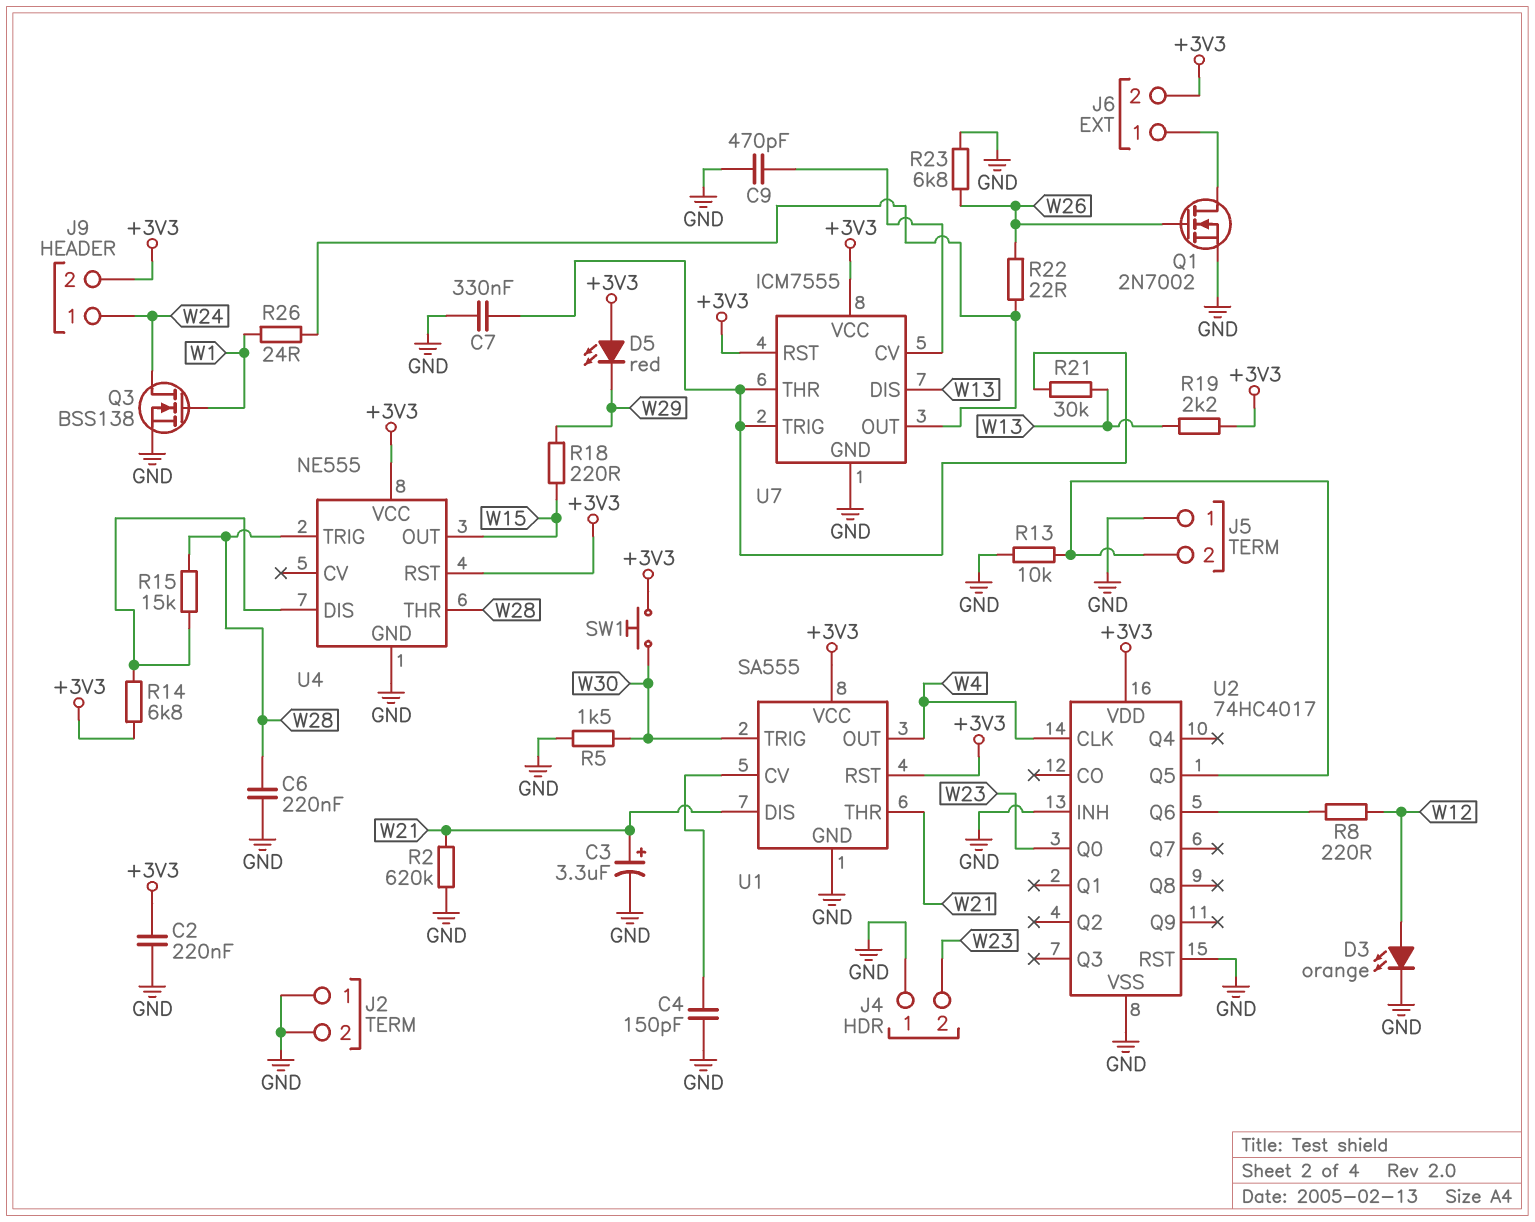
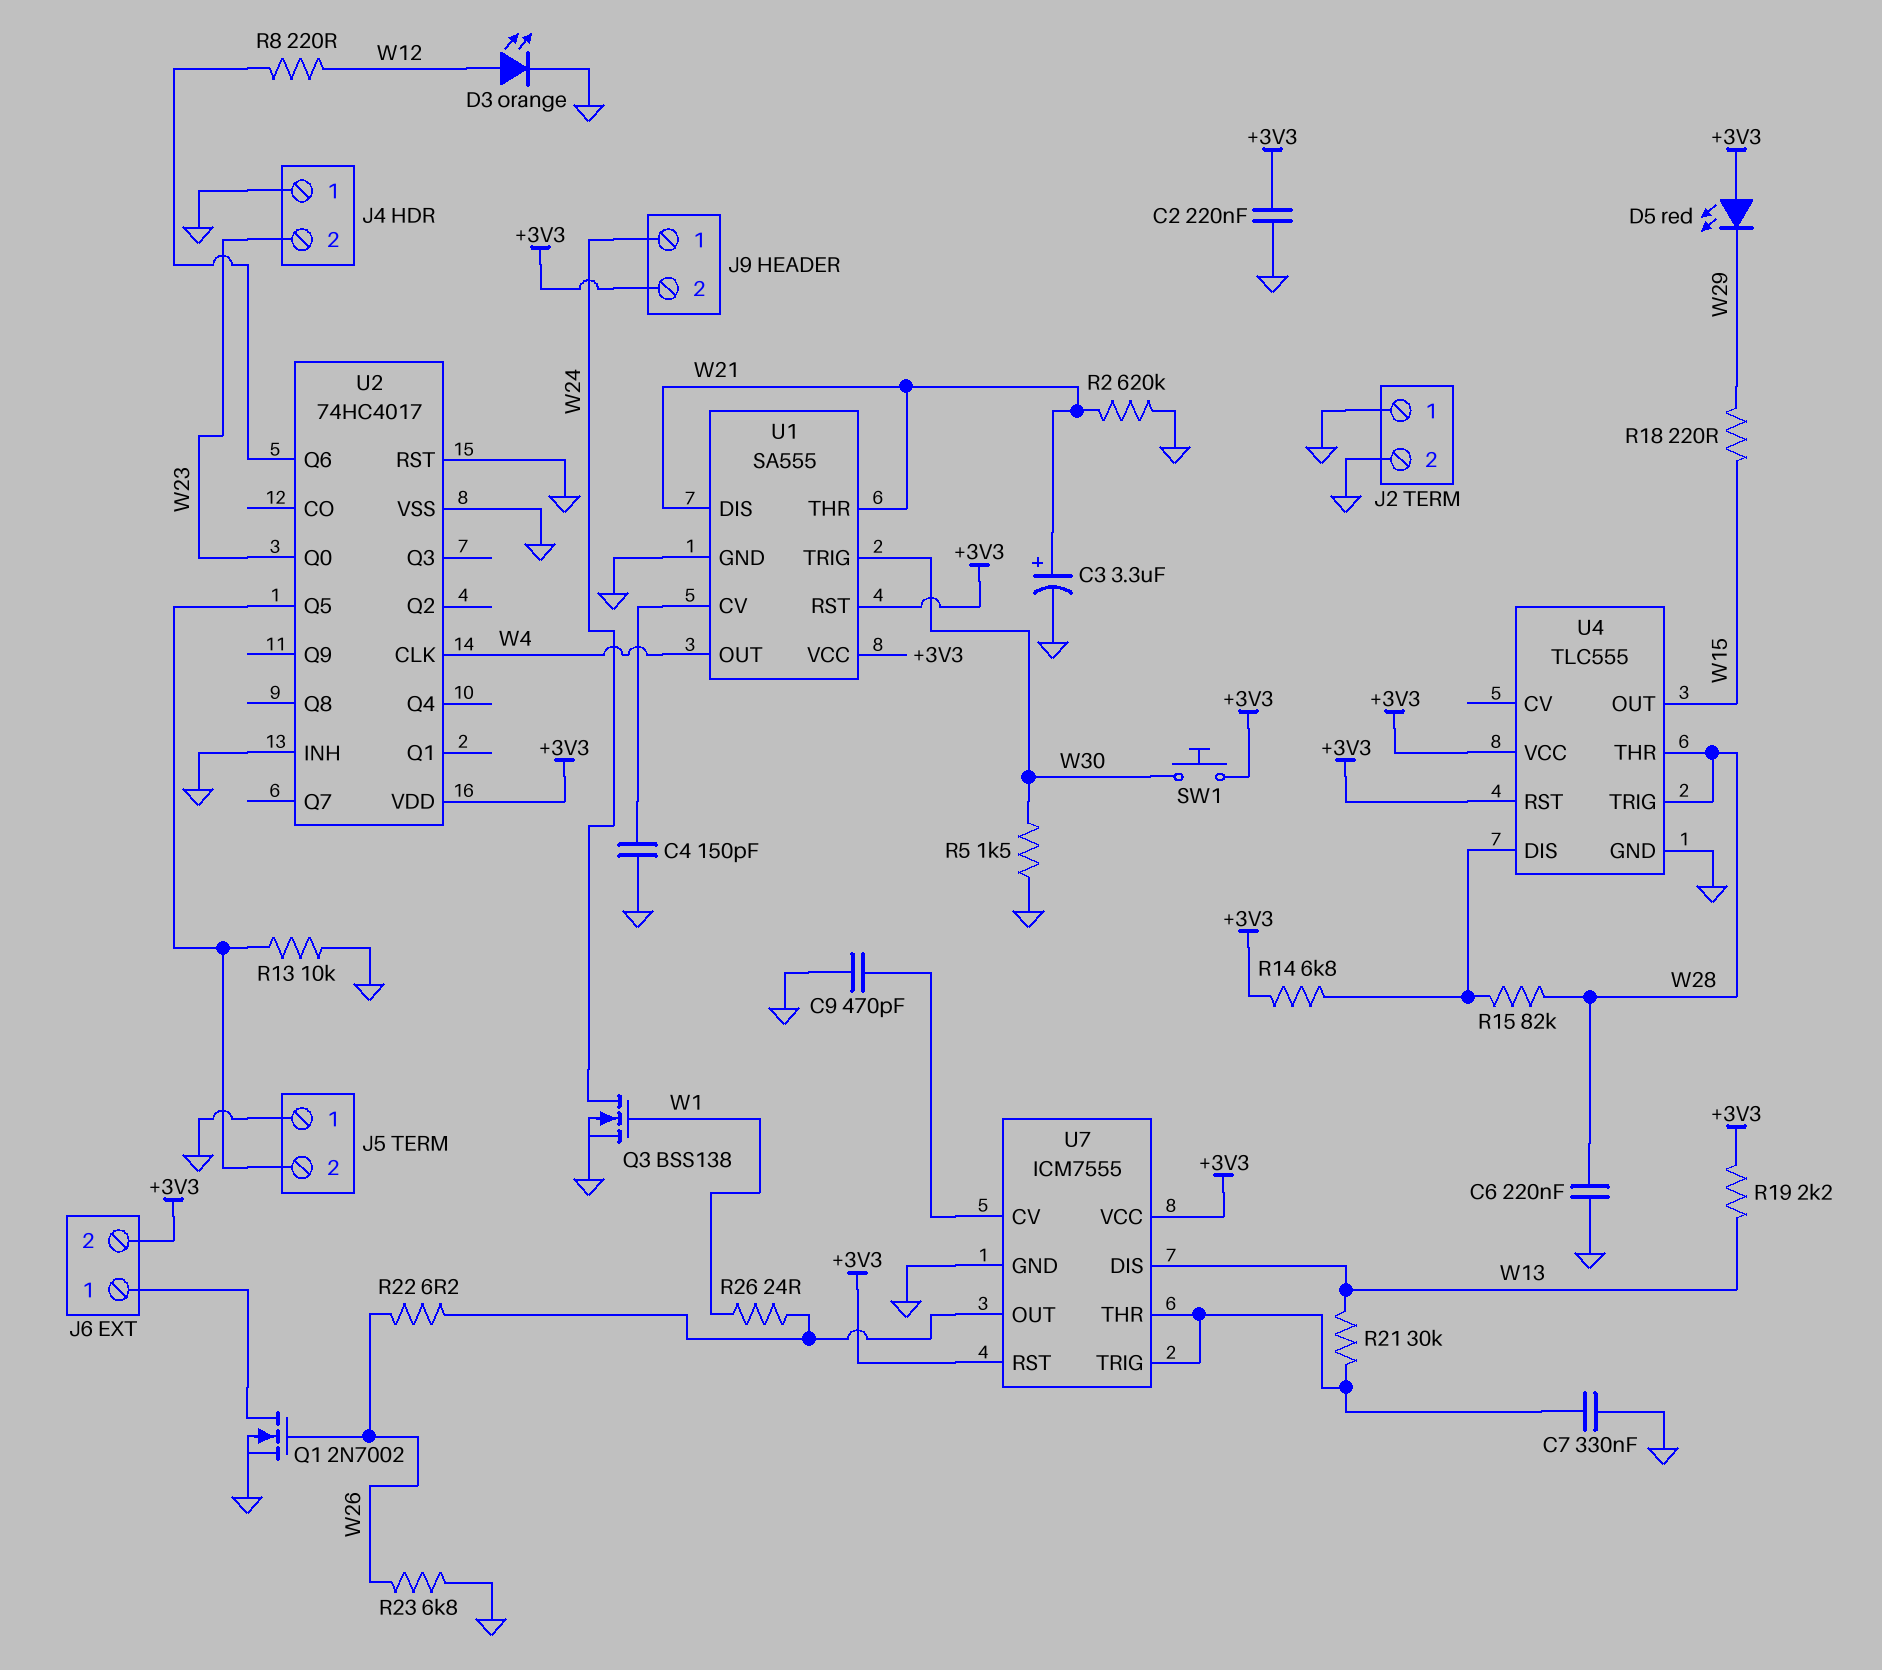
R15: 15k (U4/DIS, W28) -> 82k (U4/DIS, W28)
R22: 22 (U7/OUT, W26) -> 6.2 (U7/OUT, W26)
U4: NE555 -> TLC555

